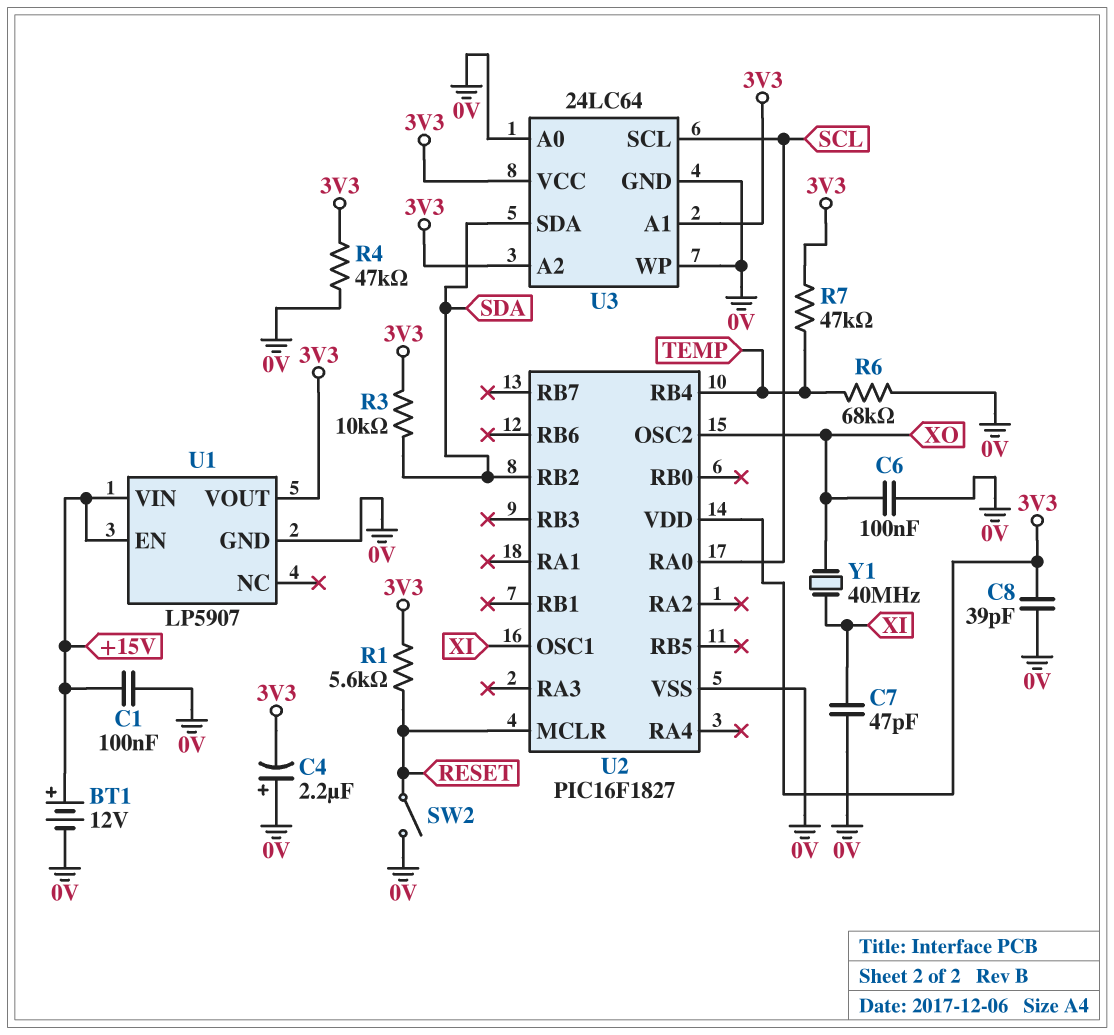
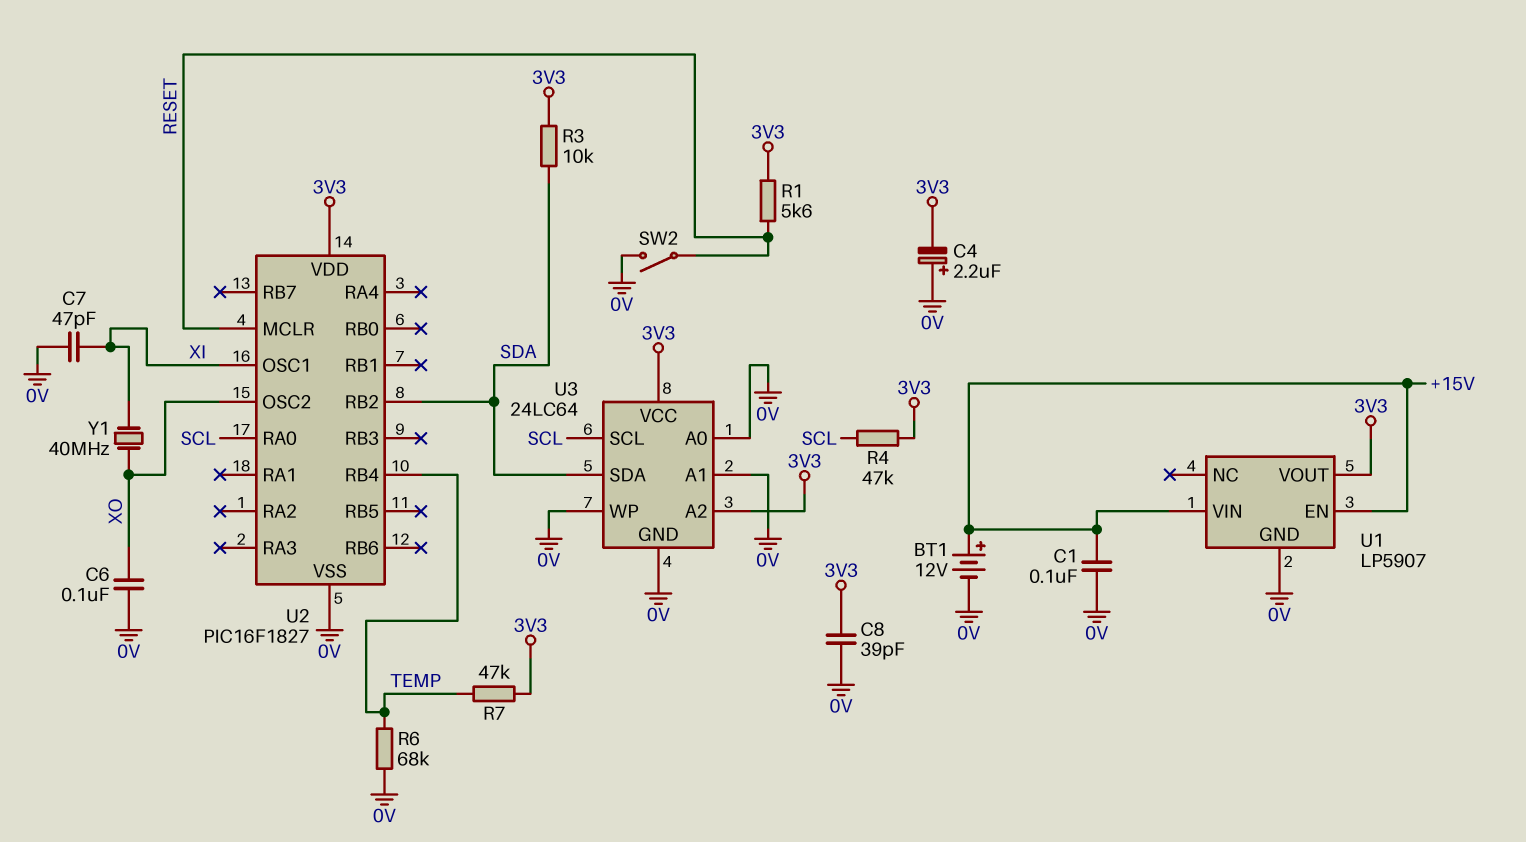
R4: 47k (0V, 3V3) -> 47k (3V3, SCL)
U3 pin A1: 3V3 -> 0V

